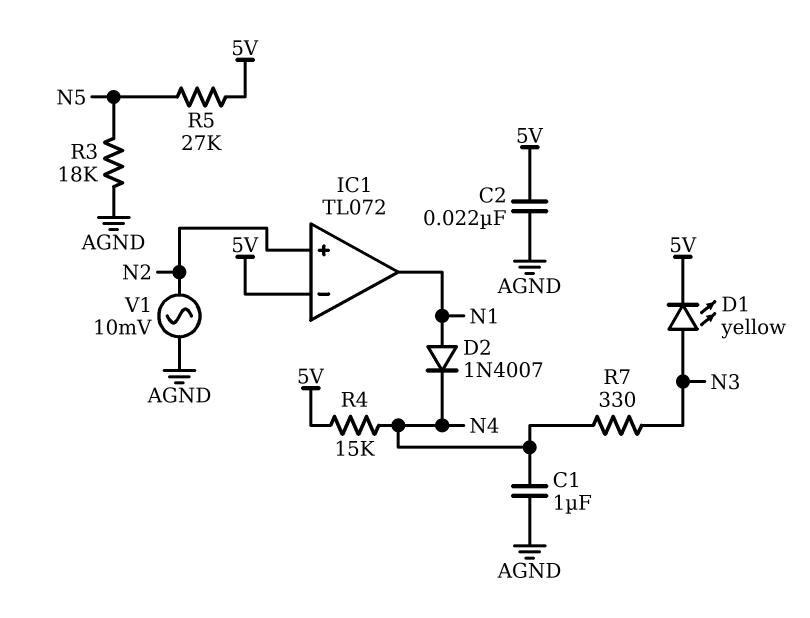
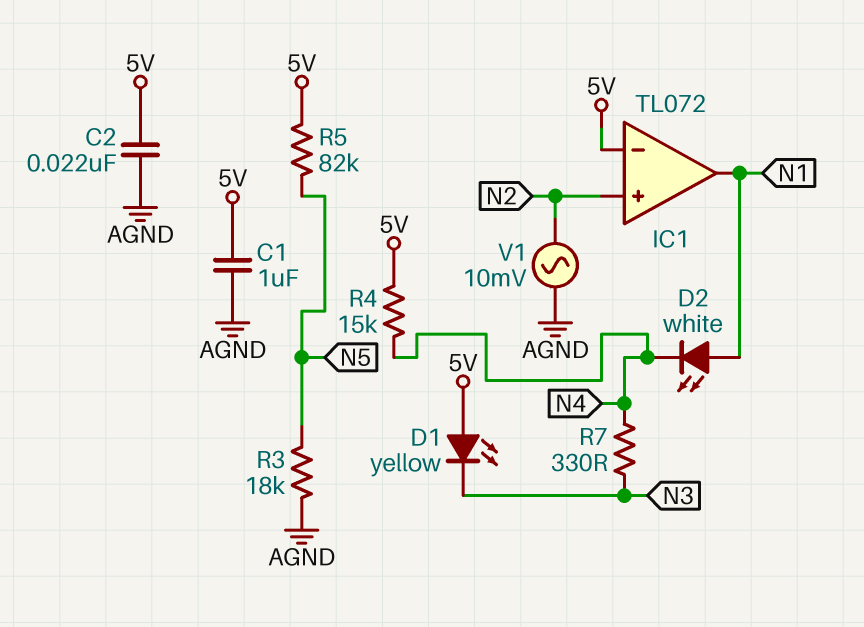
C1: 1uF (AGND, N4) -> 1uF (5V, AGND)
D1: LED yellow (A N3, K 5V) -> LED yellow (A 5V, K N3)
D2: diode 1N4007 (A N1, K N4) -> LED white (A N1, K N4)
R5: 27k (5V, N5) -> 82k (5V, N5)

